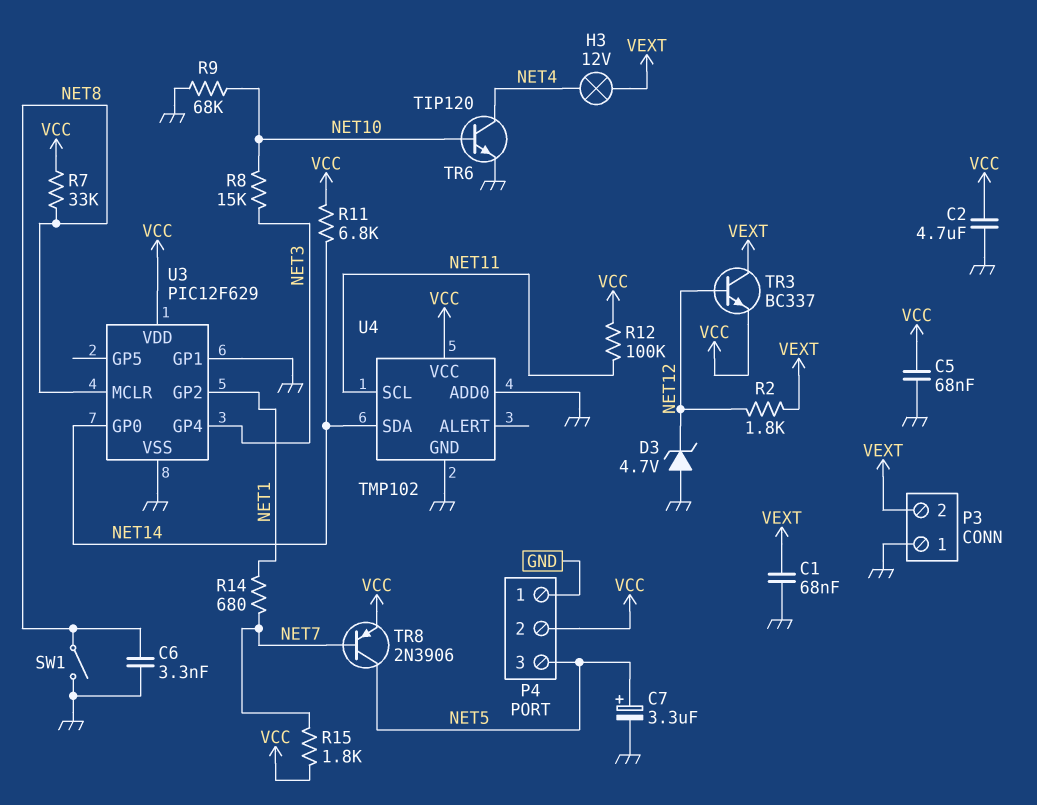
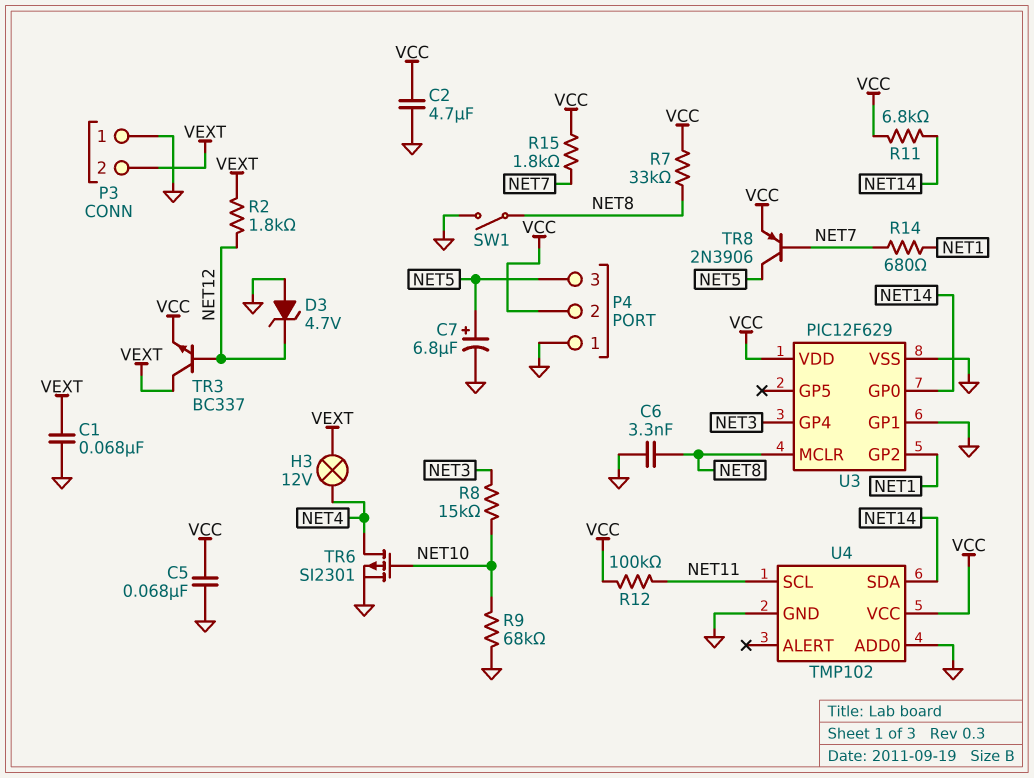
C7: 3.3uF (plus NET5, minus GND) -> 6.8uF (plus NET5, minus GND)
TR6: NPN TIP120 (B NET10, C NET4, E GND) -> PMOS SI2301 (G NET10, D NET4, S GND)

